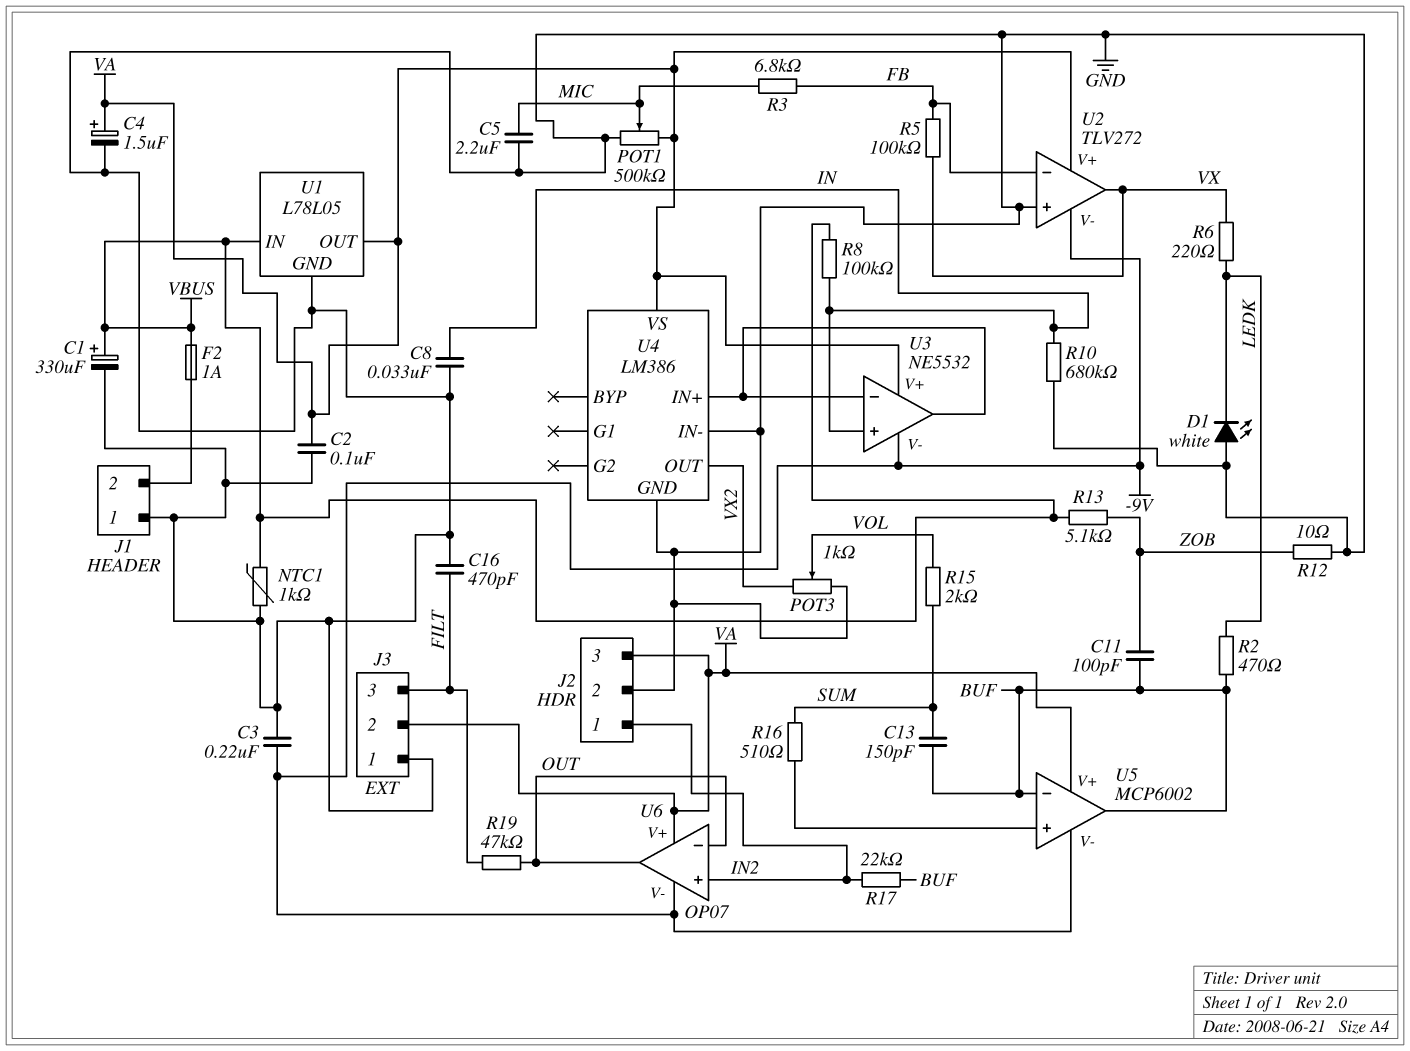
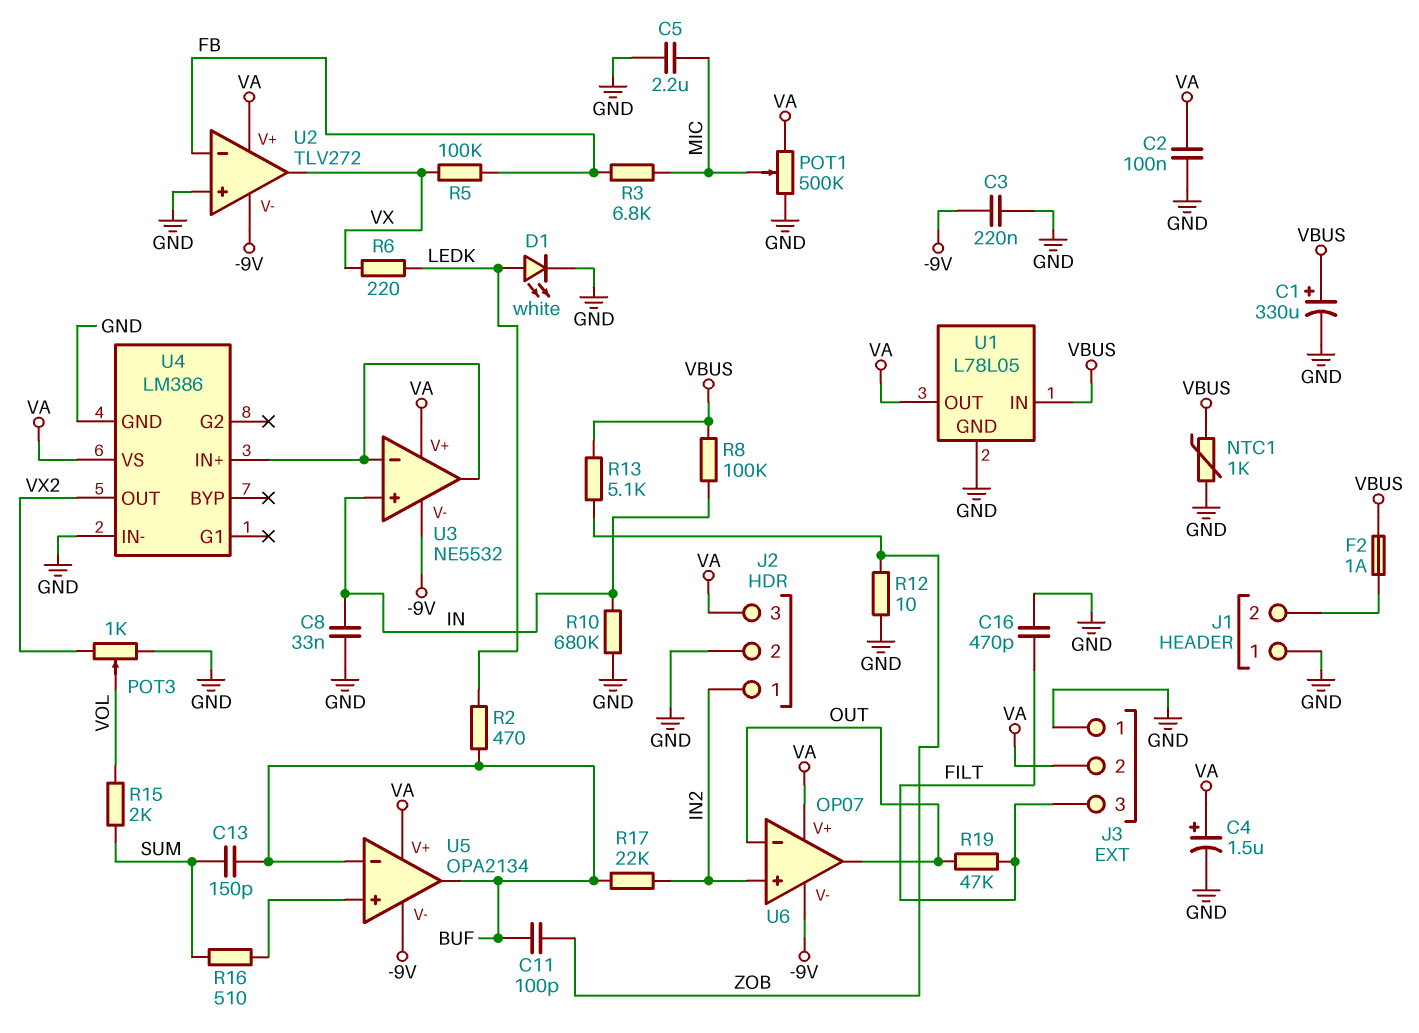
D1: LED white (A GND, K LEDK) -> LED white (A LEDK, K GND)
U5: MCP6002 -> OPA2134

